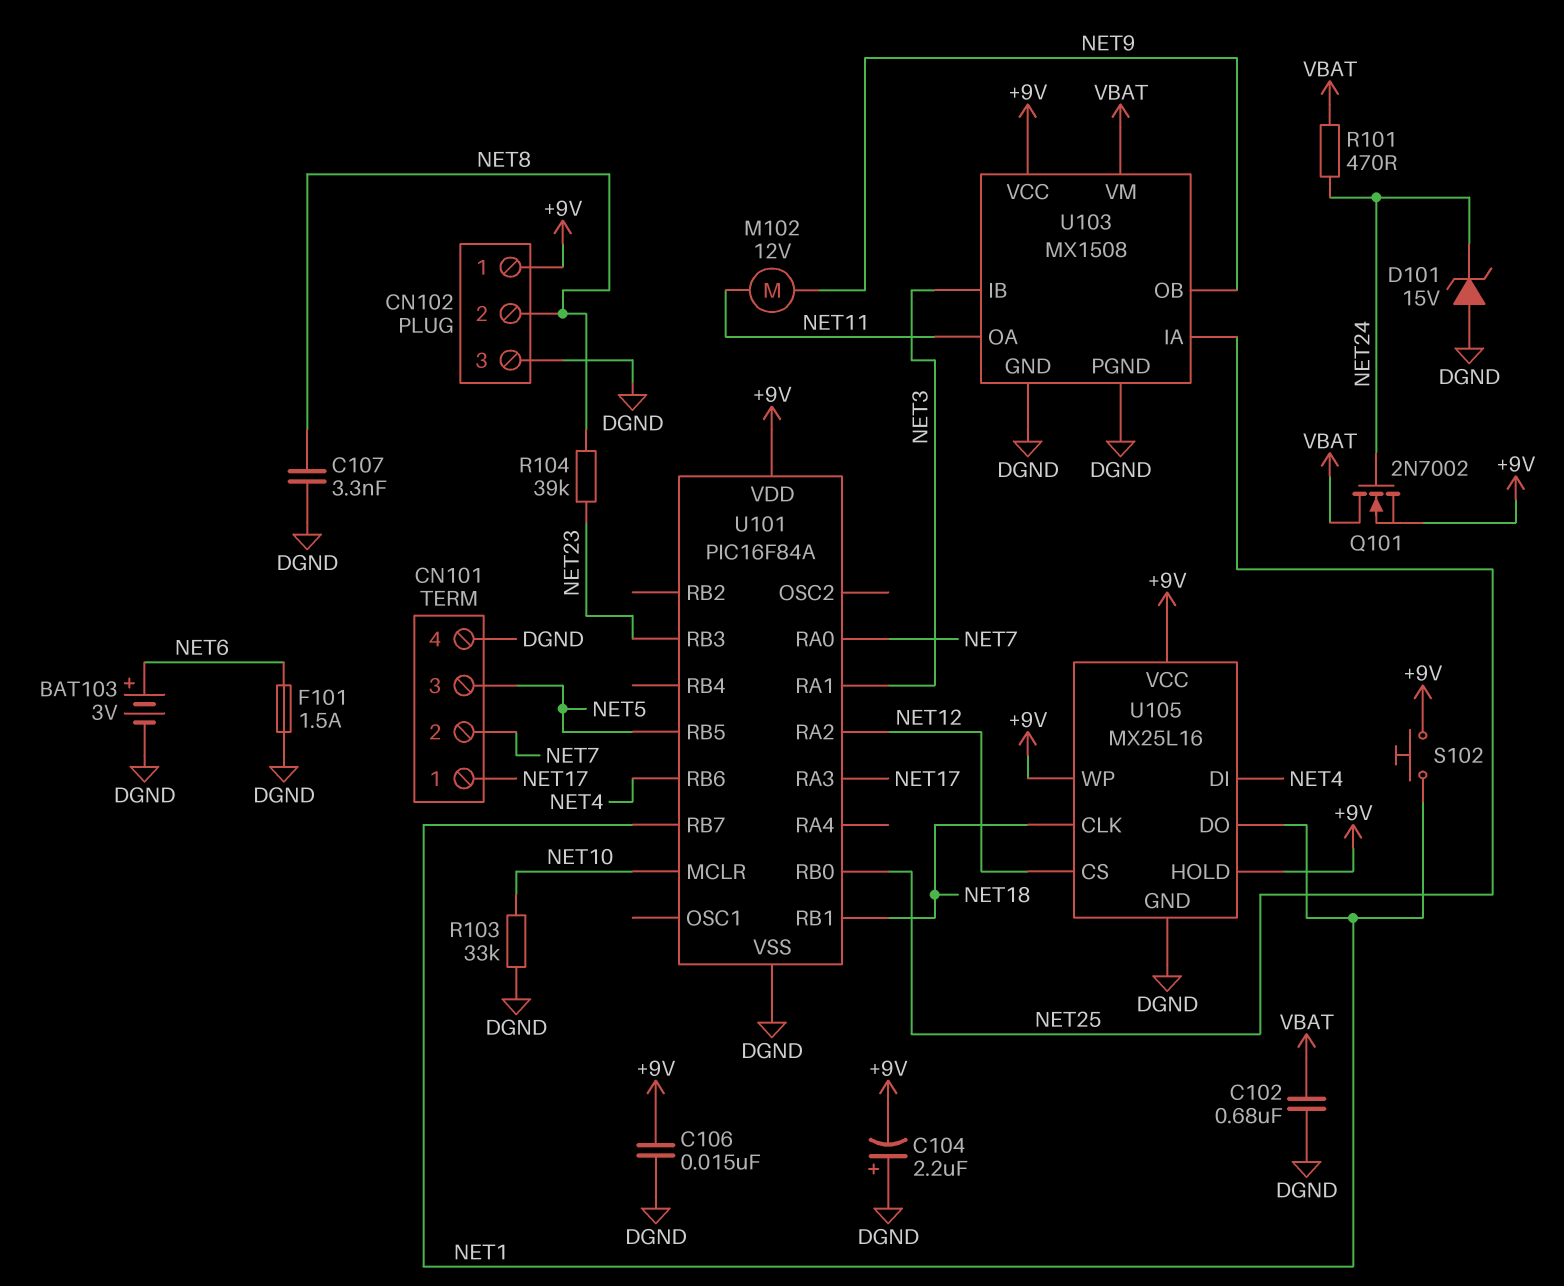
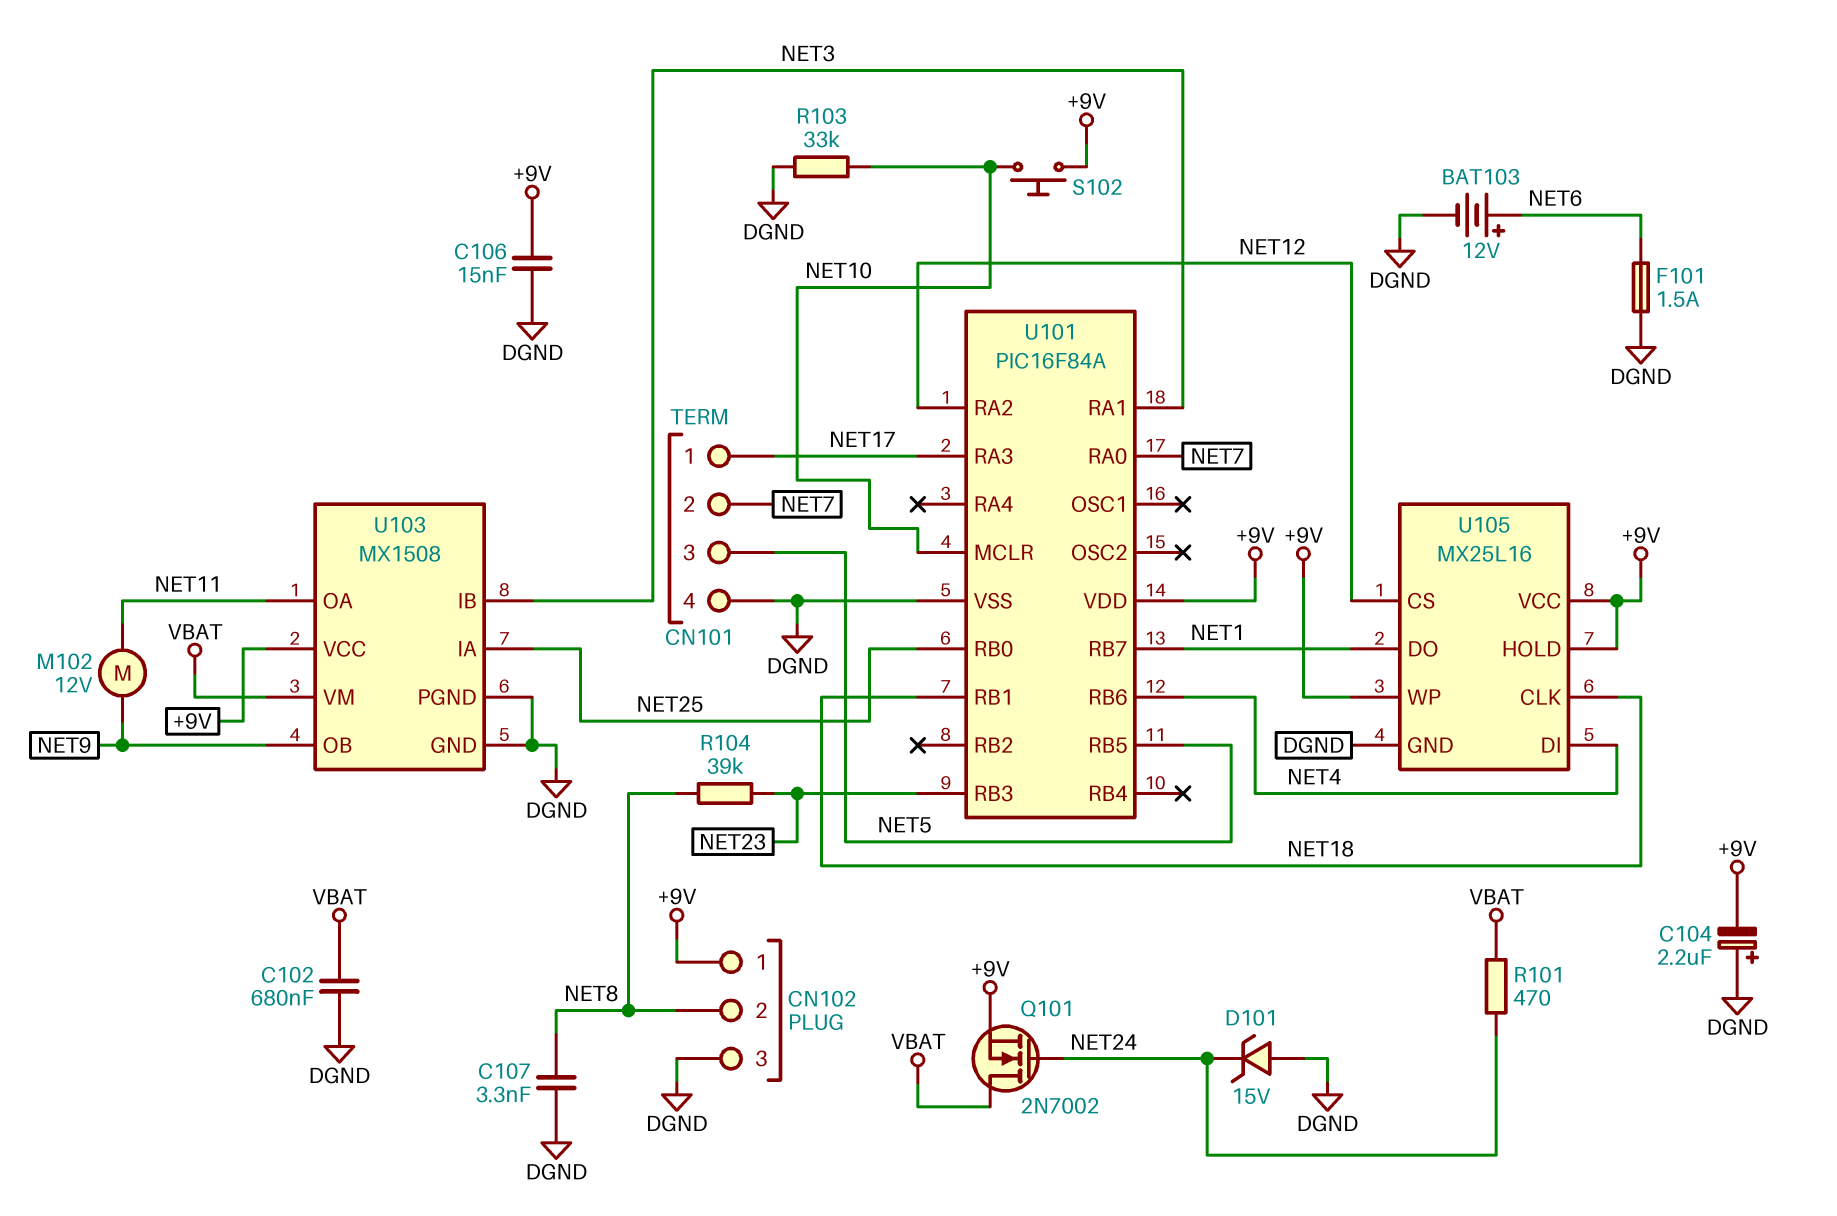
BAT103: 3V (plus NET6, minus DGND) -> 12V (plus NET6, minus DGND)
S102: button (+9V, NET1) -> button (+9V, NET10)

